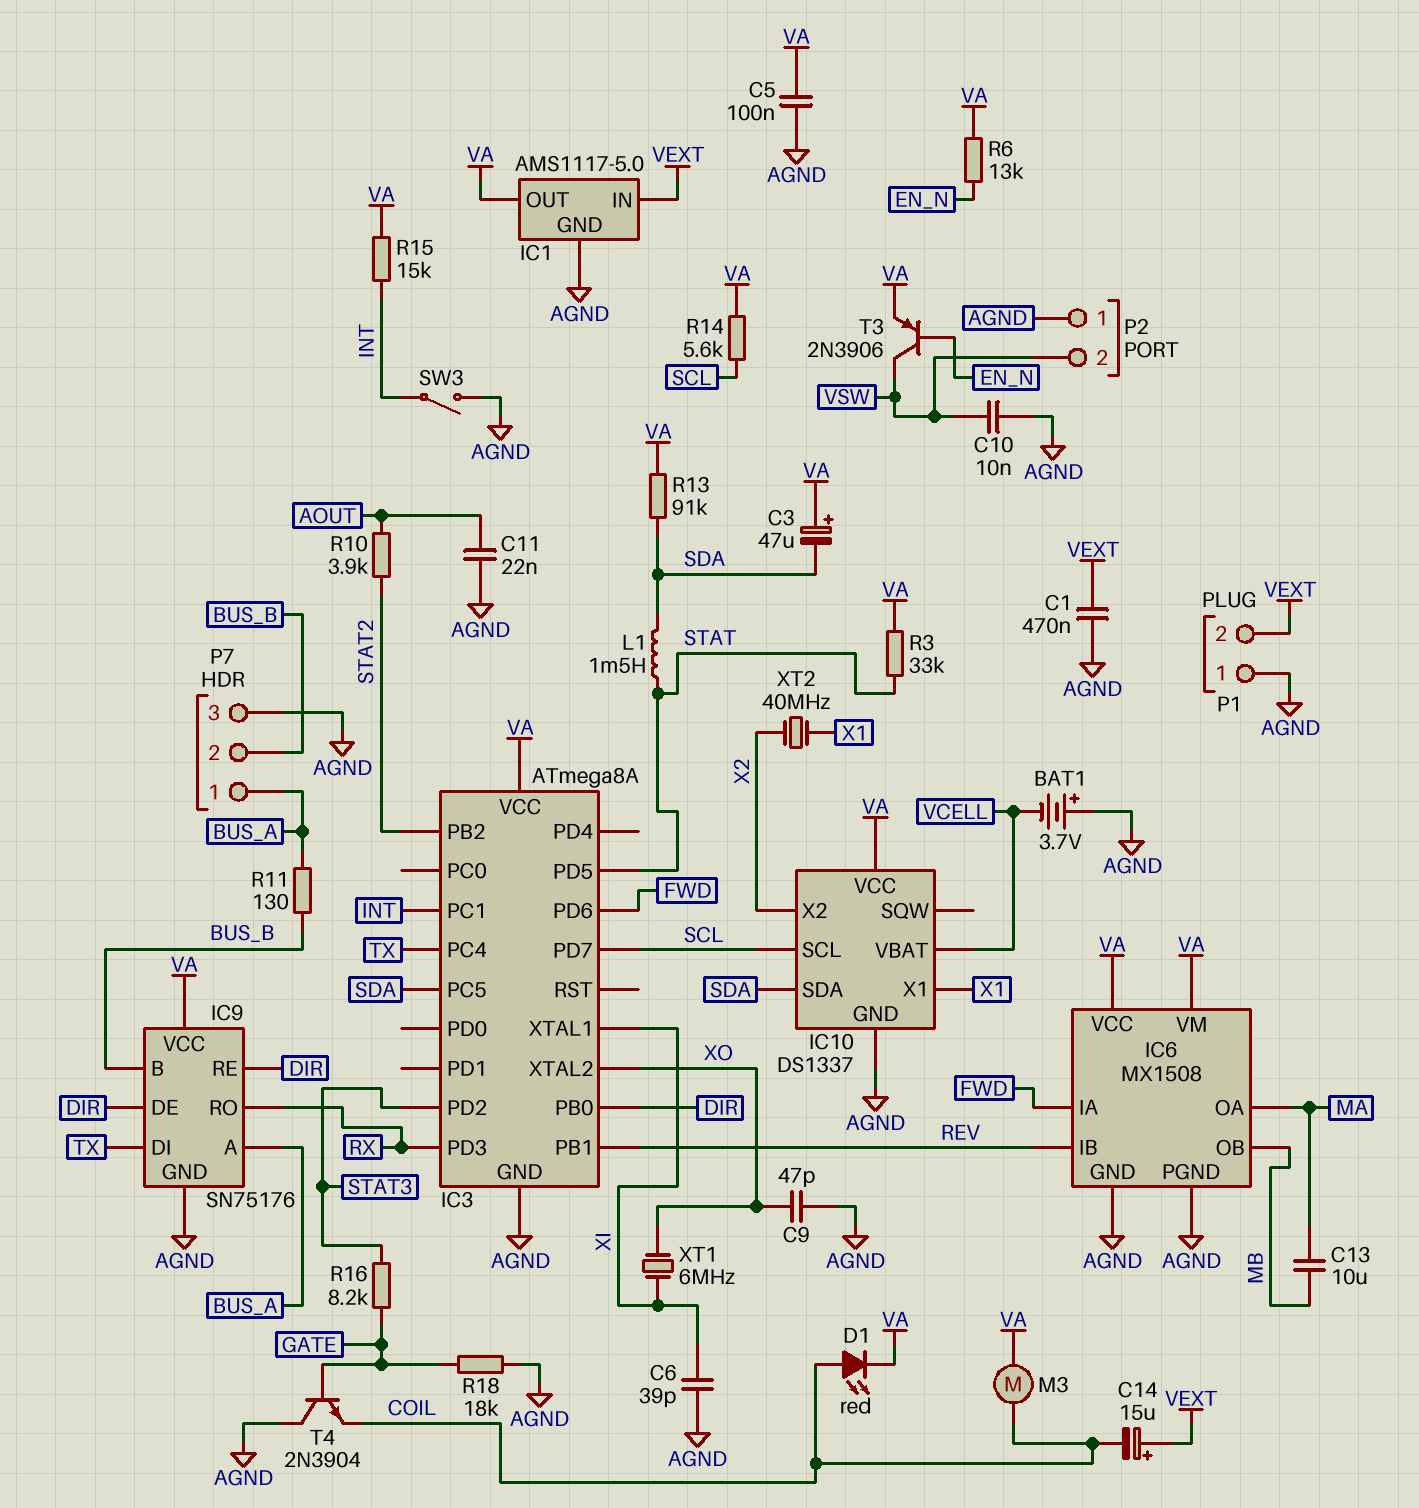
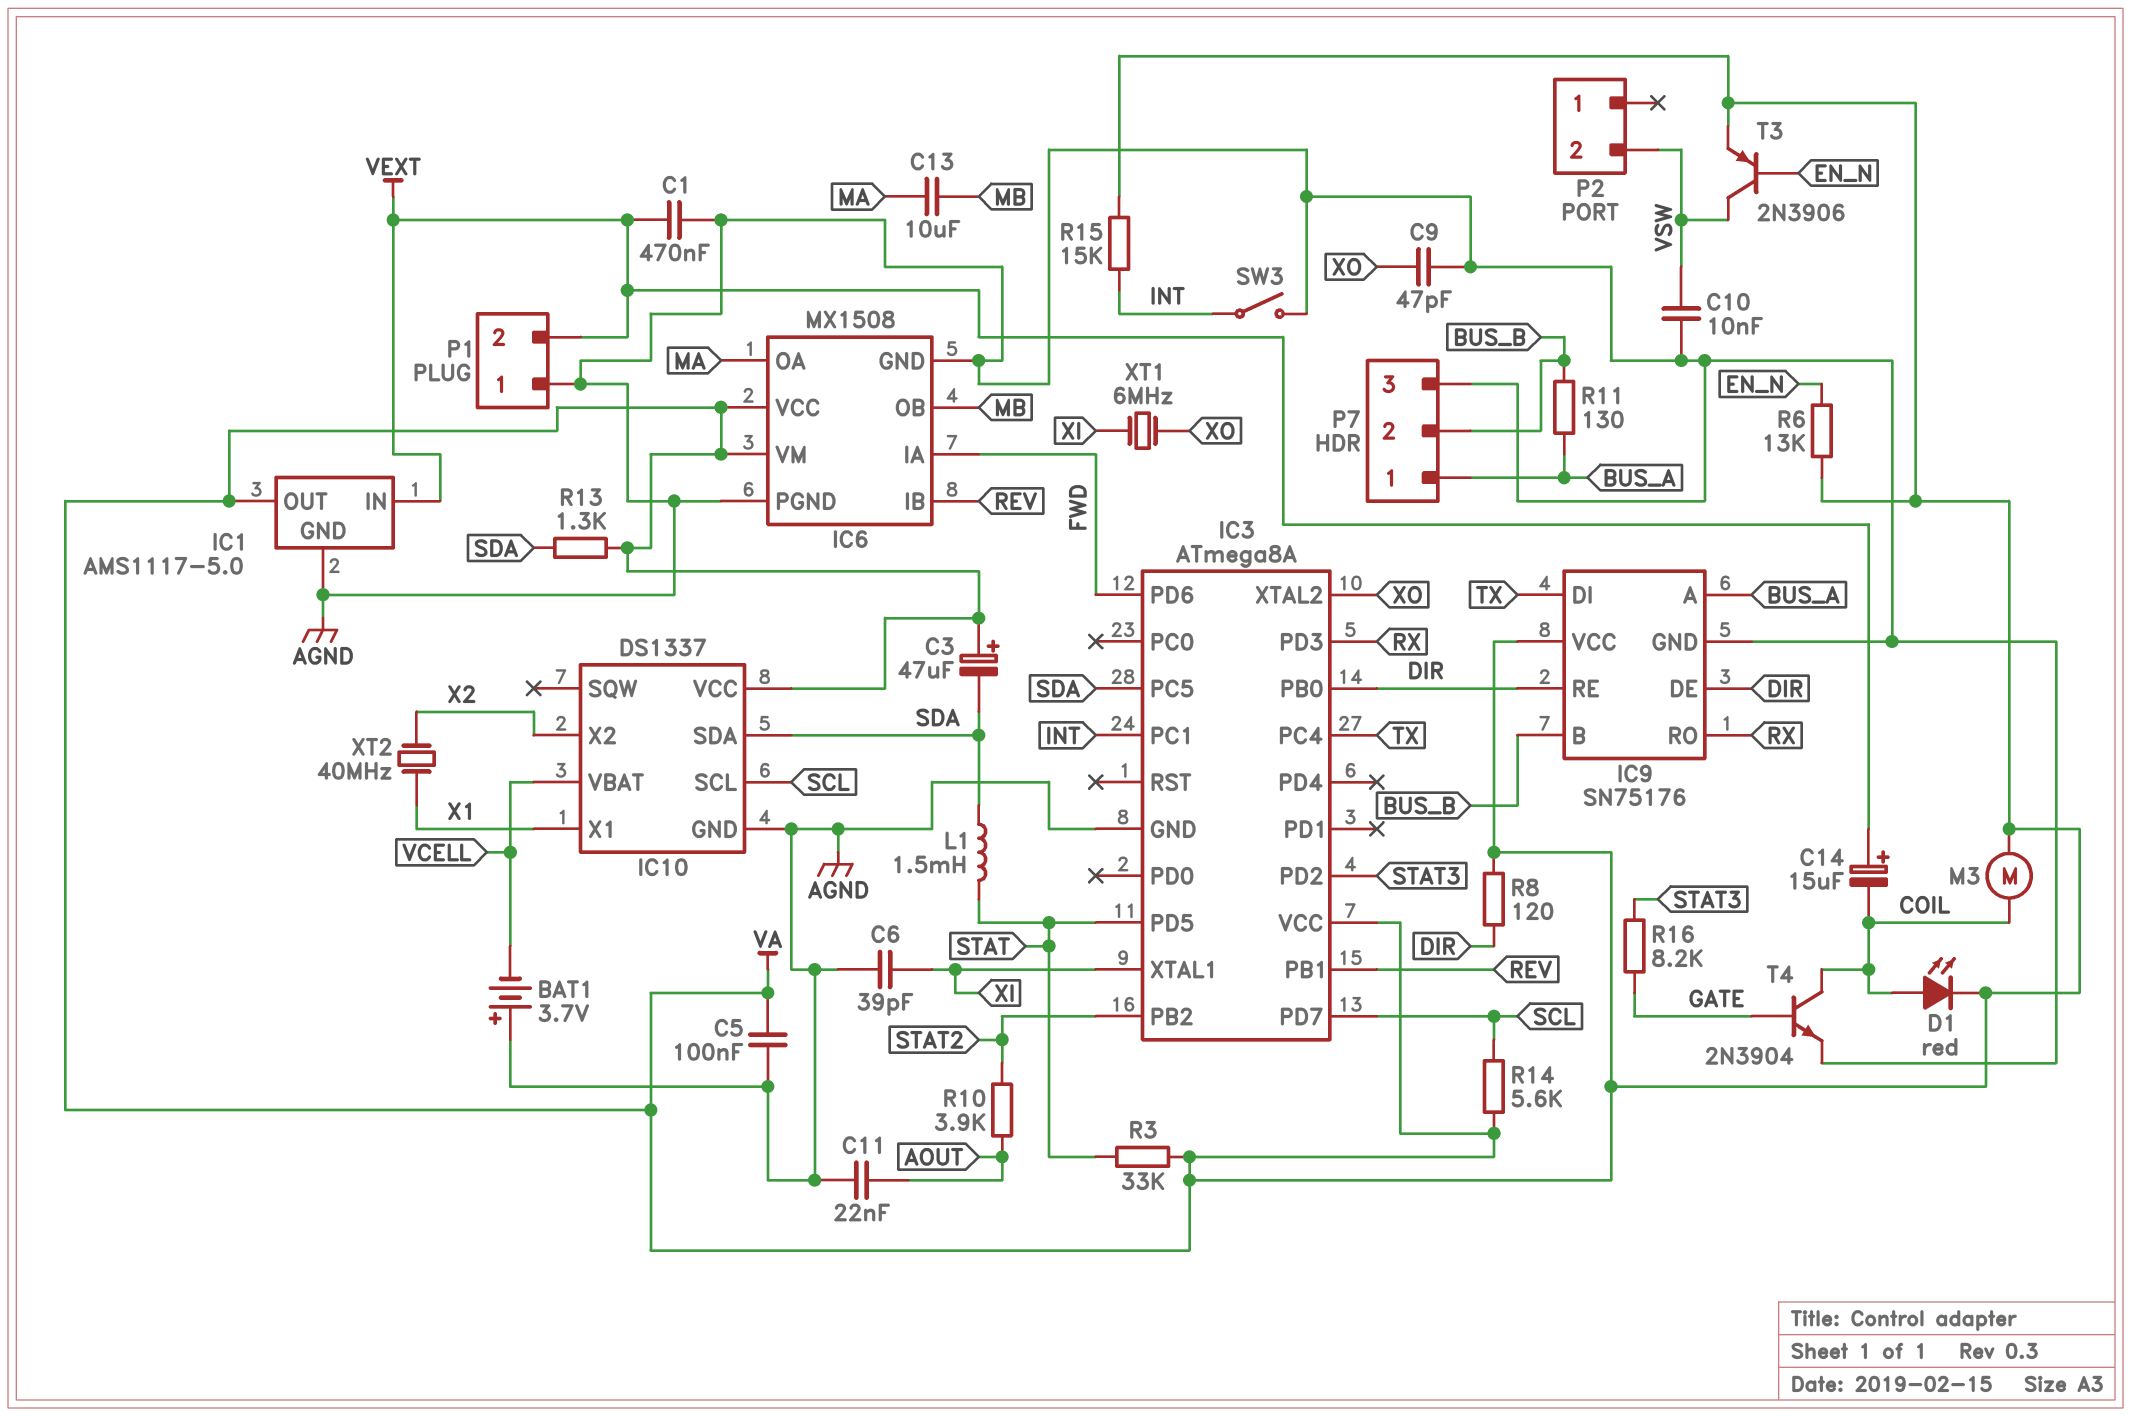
P2 pin 1: AGND -> none
R8: none -> 120 (DIR, VA)
R13: 91k (SDA, VA) -> 1.3k (SDA, VA)
R18: 18k (AGND, GATE) -> none
T4: NPN 2N3904 (B GATE, C AGND, E COIL) -> NPN 2N3904 (B GATE, C COIL, E AGND)

